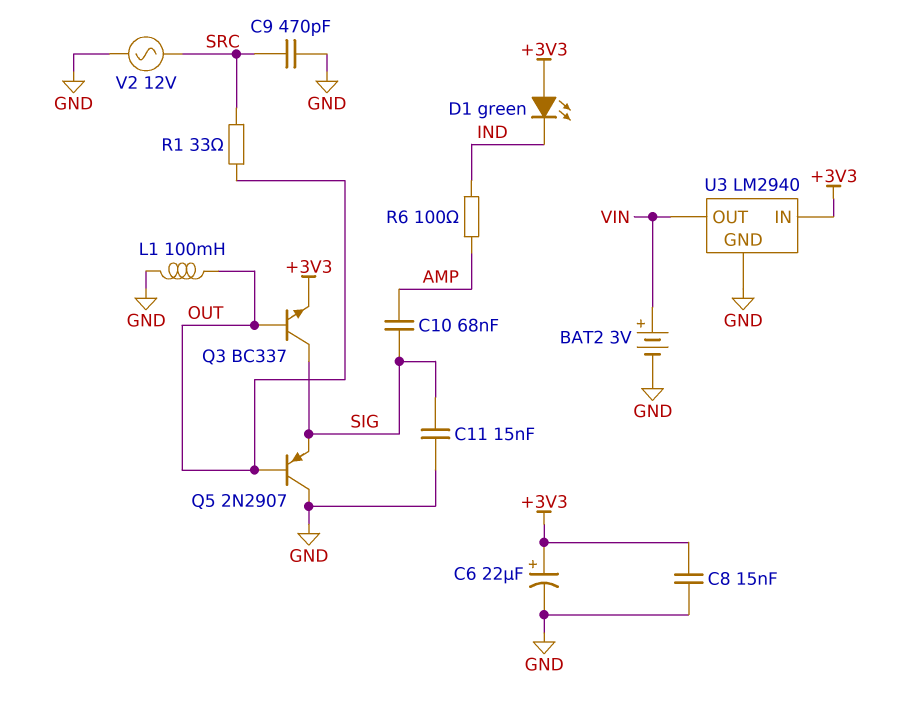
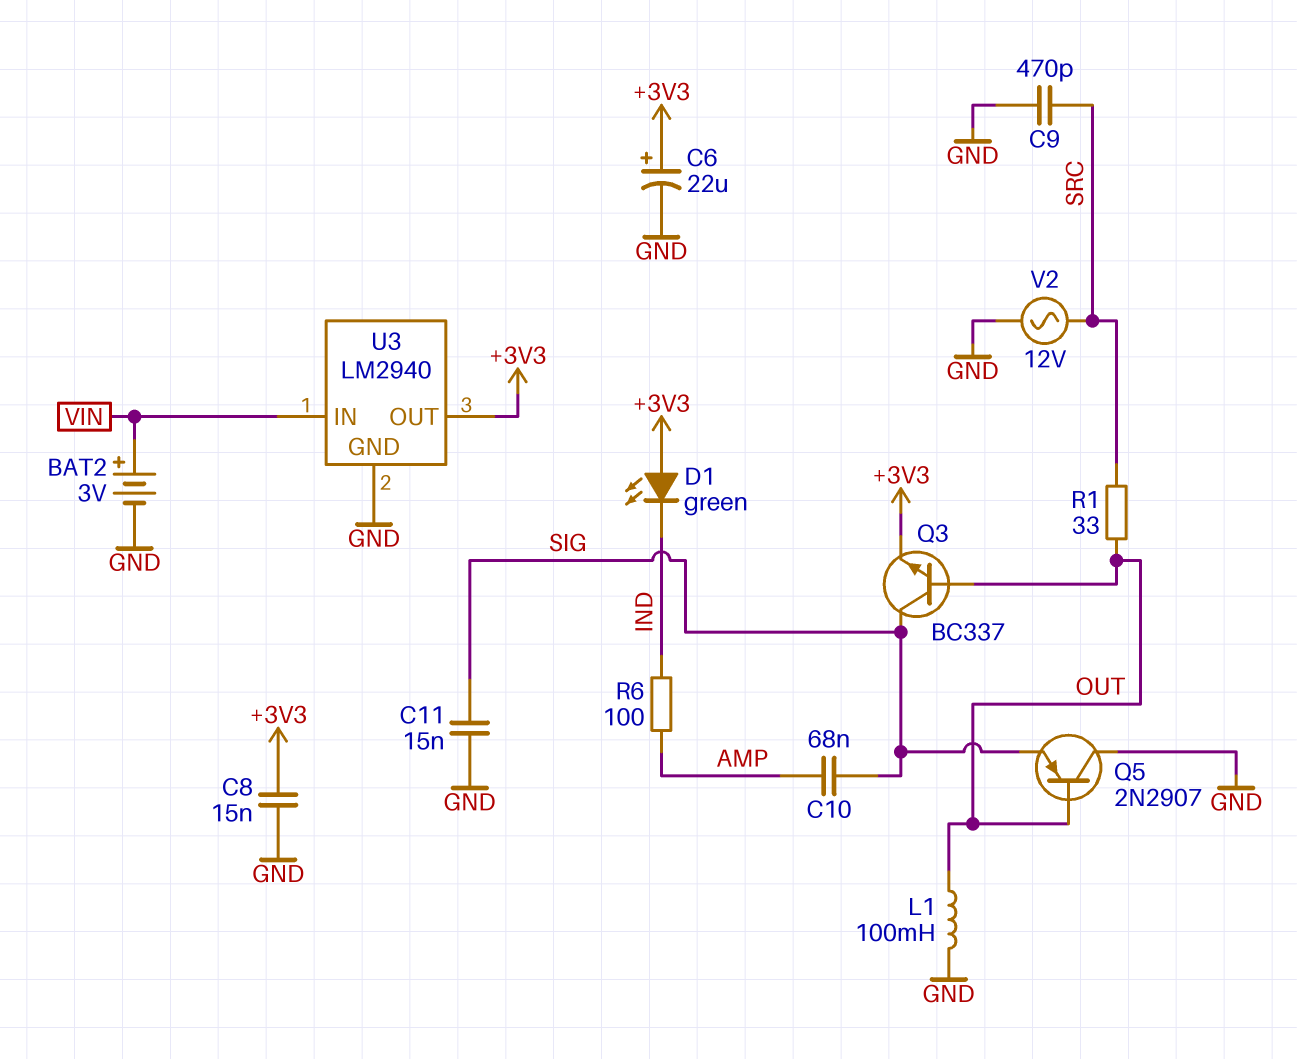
U3 pin IN: +3V3 -> VIN
U3 pin OUT: VIN -> +3V3

